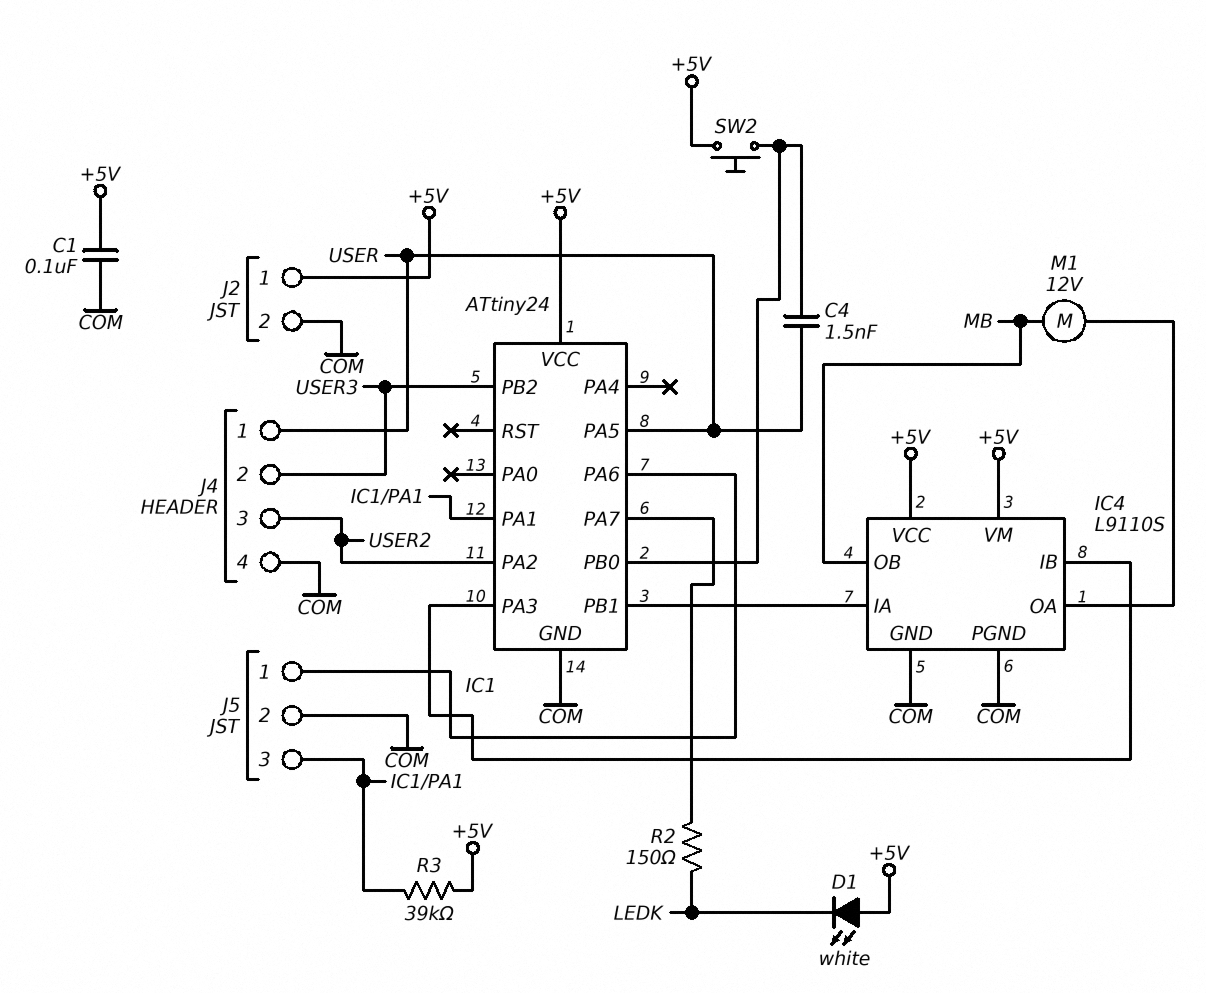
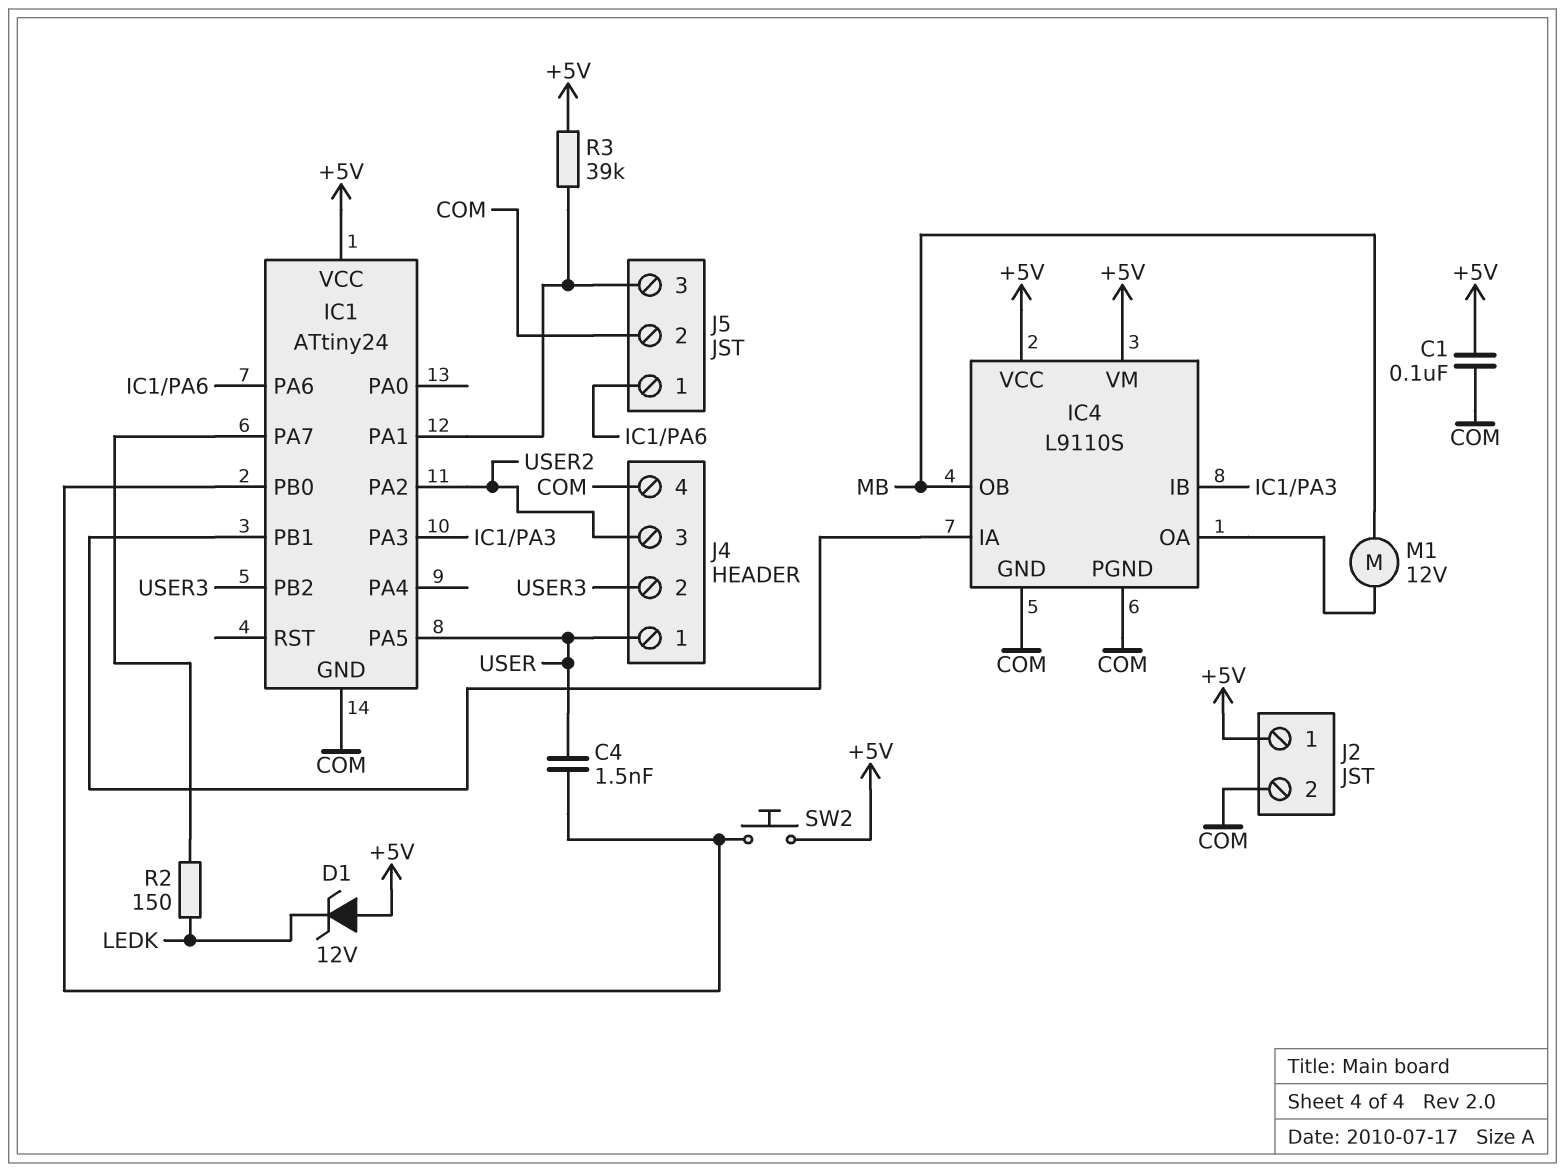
D1: LED white (A +5V, K LEDK) -> zener 12V (A +5V, K LEDK)

